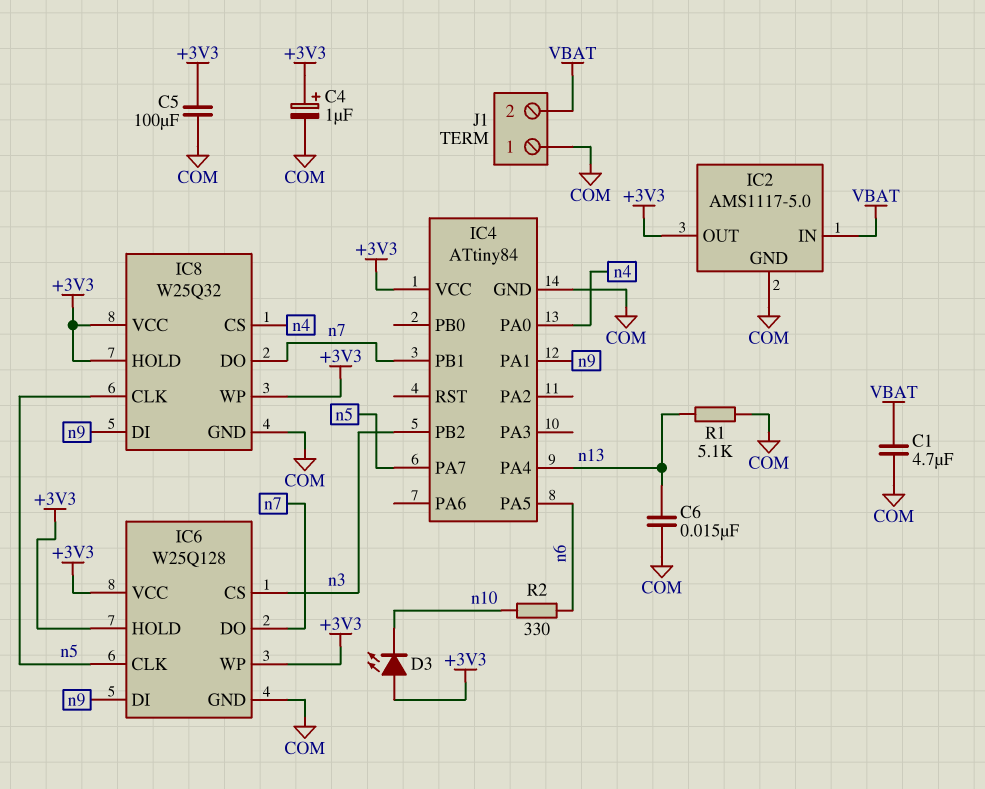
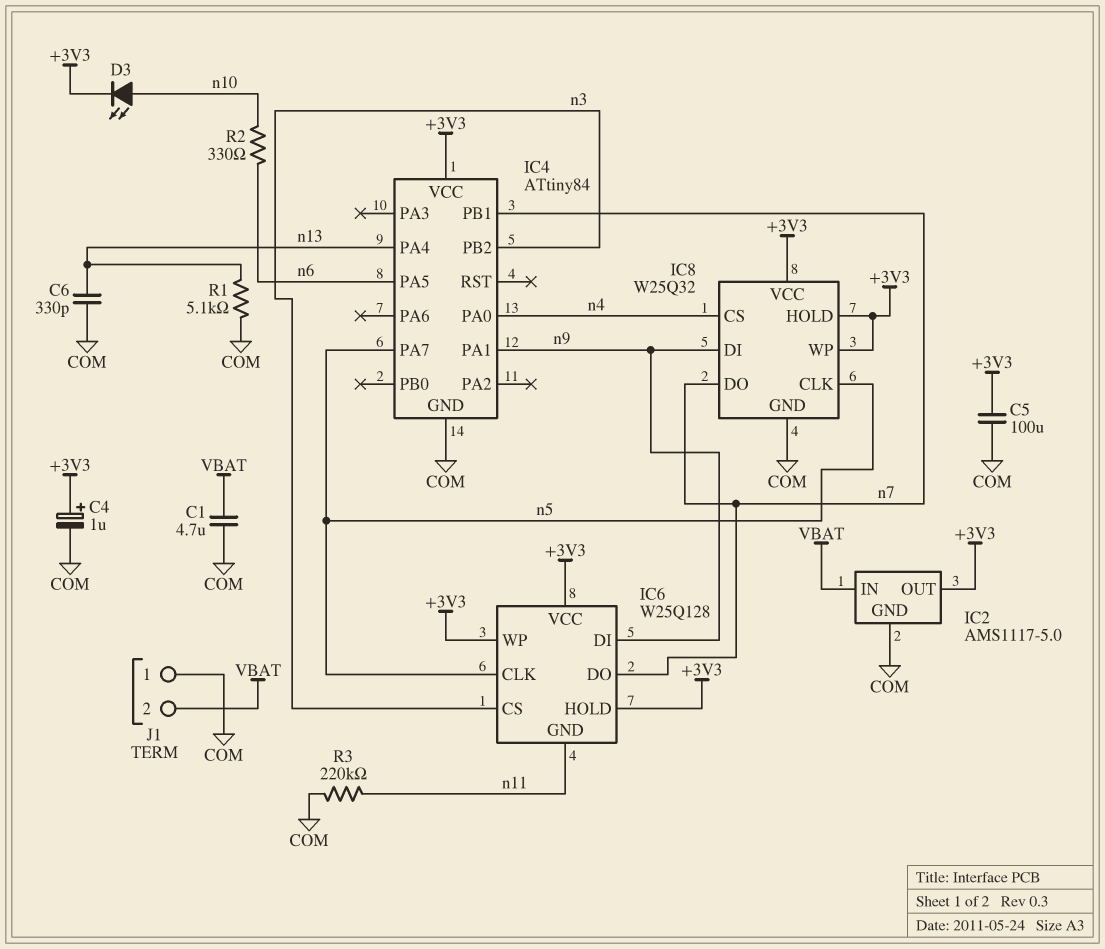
C6: 15nF (COM, n13) -> 330pF (COM, n13)
D3: LED (A +3V3, K n10) -> LED (A n10, K +3V3)
IC6 pin GND: COM -> n11
R3: none -> 220k (COM, n11)

